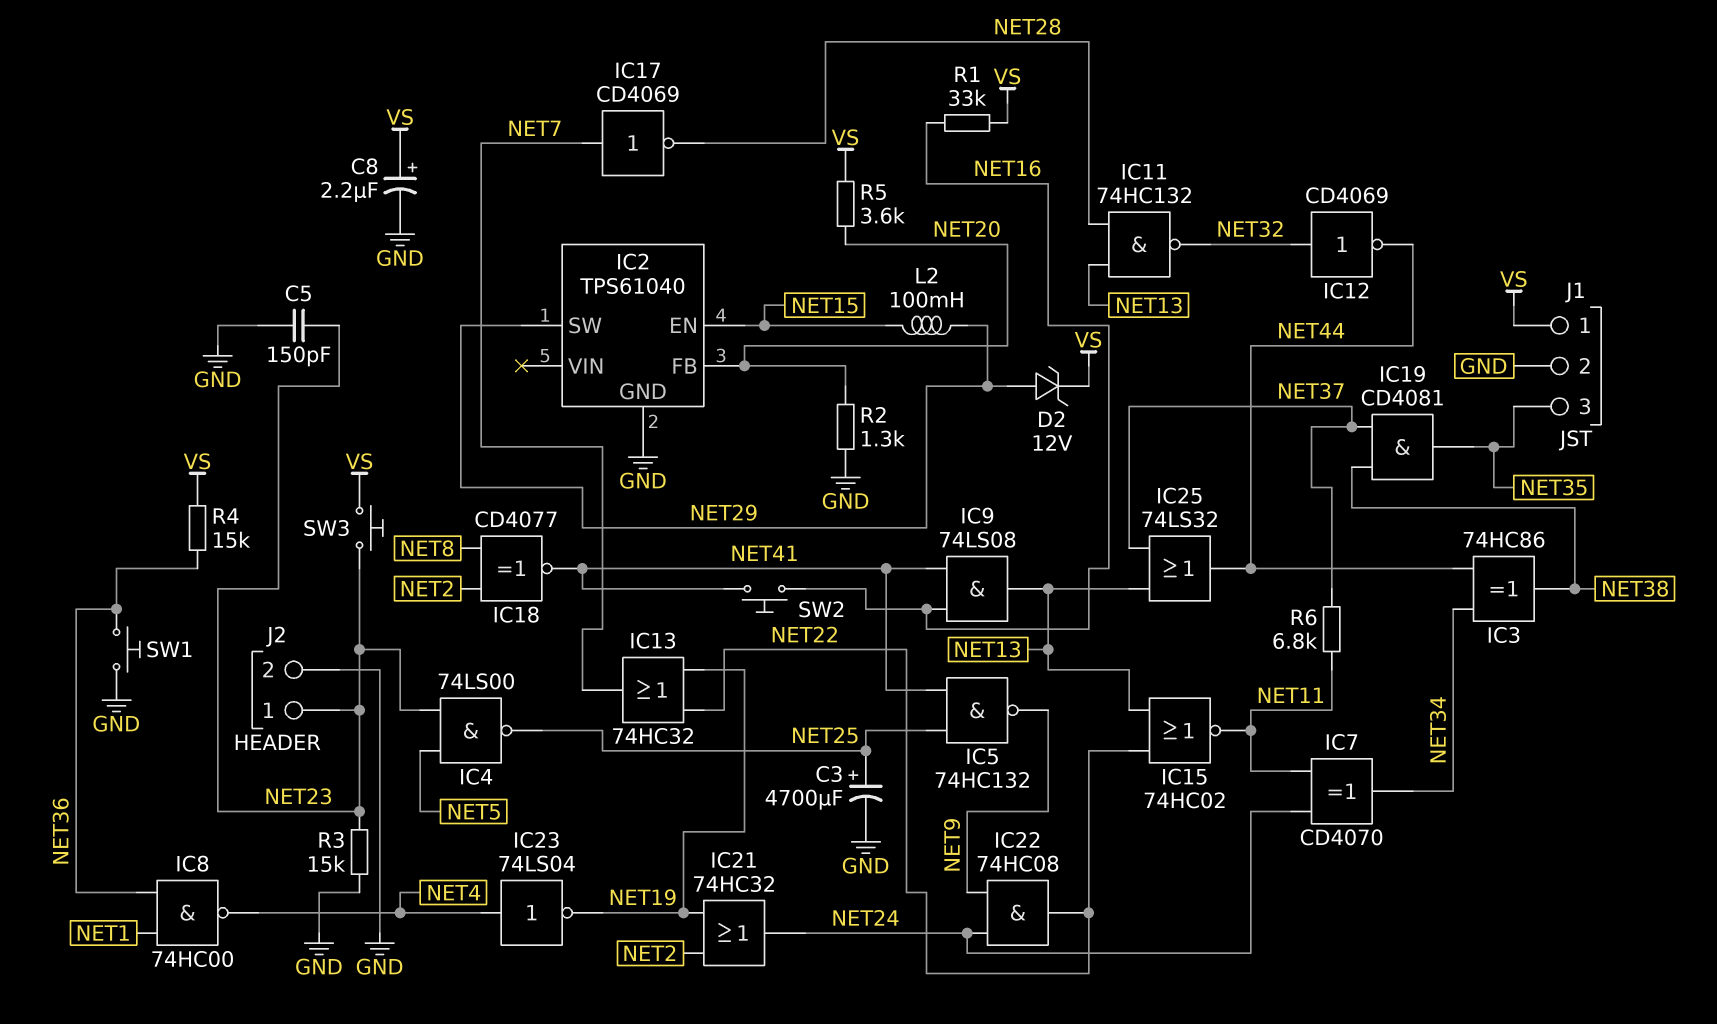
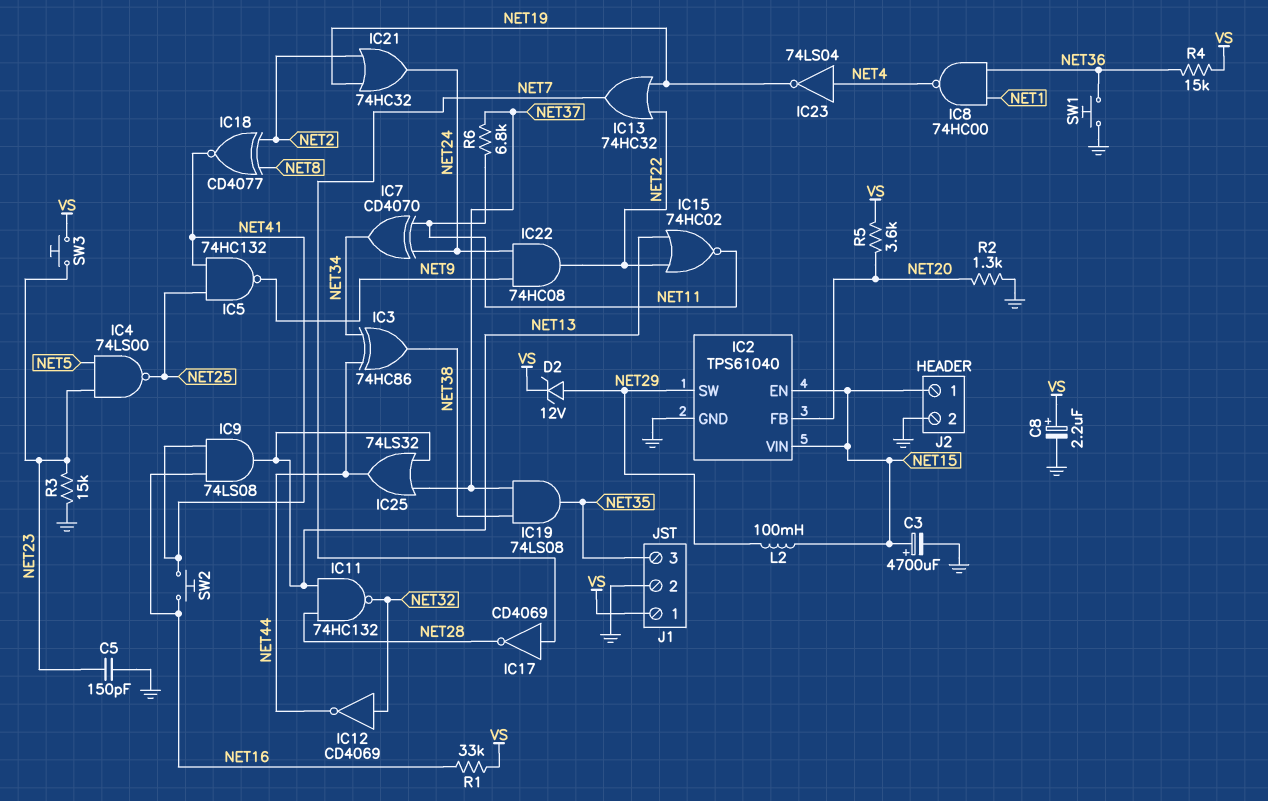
C3: 4700uF (plus NET25, minus GND) -> 4700uF (plus NET15, minus GND)
IC2 pin VIN: none -> NET15
IC19: AND CD4081 (in NET37, in NET38, out NET35) -> AND 74LS08 (in NET37, in NET38, out NET35)
J2 pin 1: NET23 -> NET15

